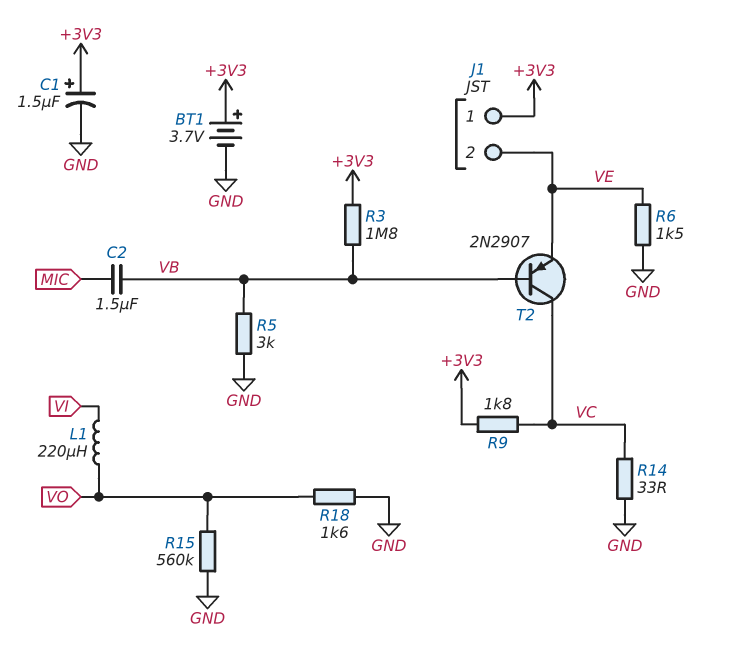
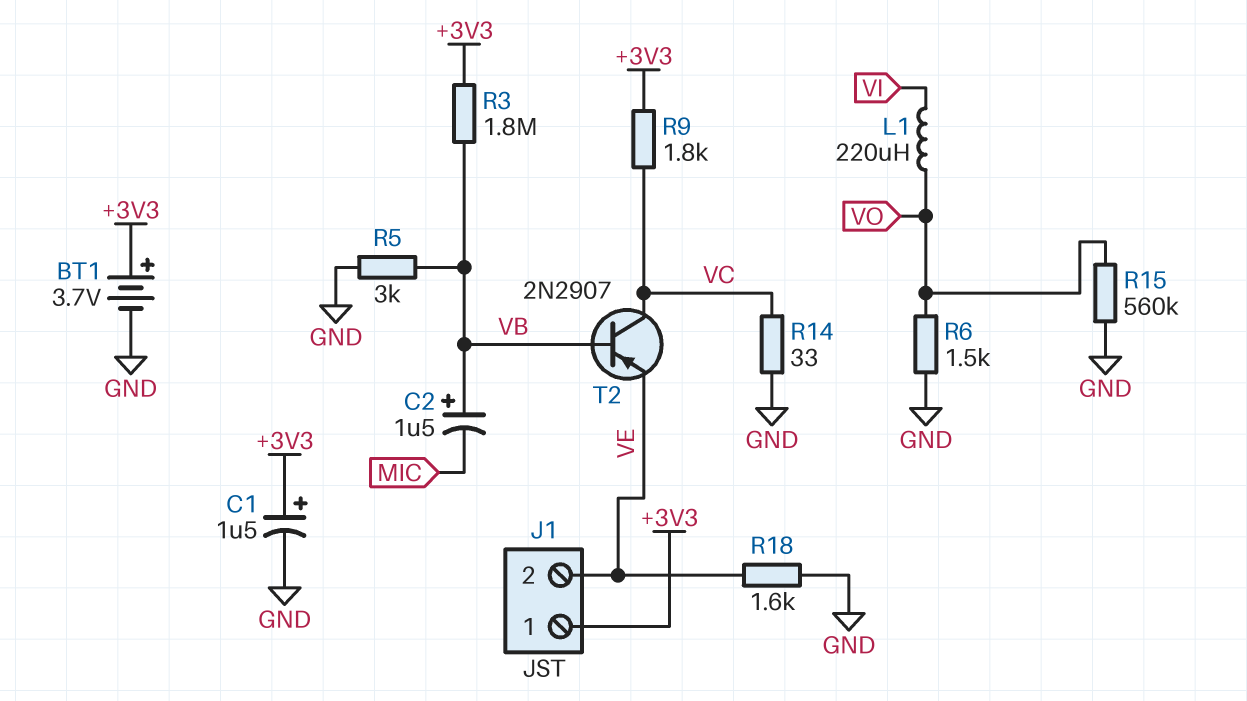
C2: 1.5uF (MIC, VB) -> 1.5uF (plus VB, minus MIC)
R6: 1.5k (GND, VE) -> 1.5k (GND, VO)
R18: 1.6k (GND, VO) -> 1.6k (GND, VE)

